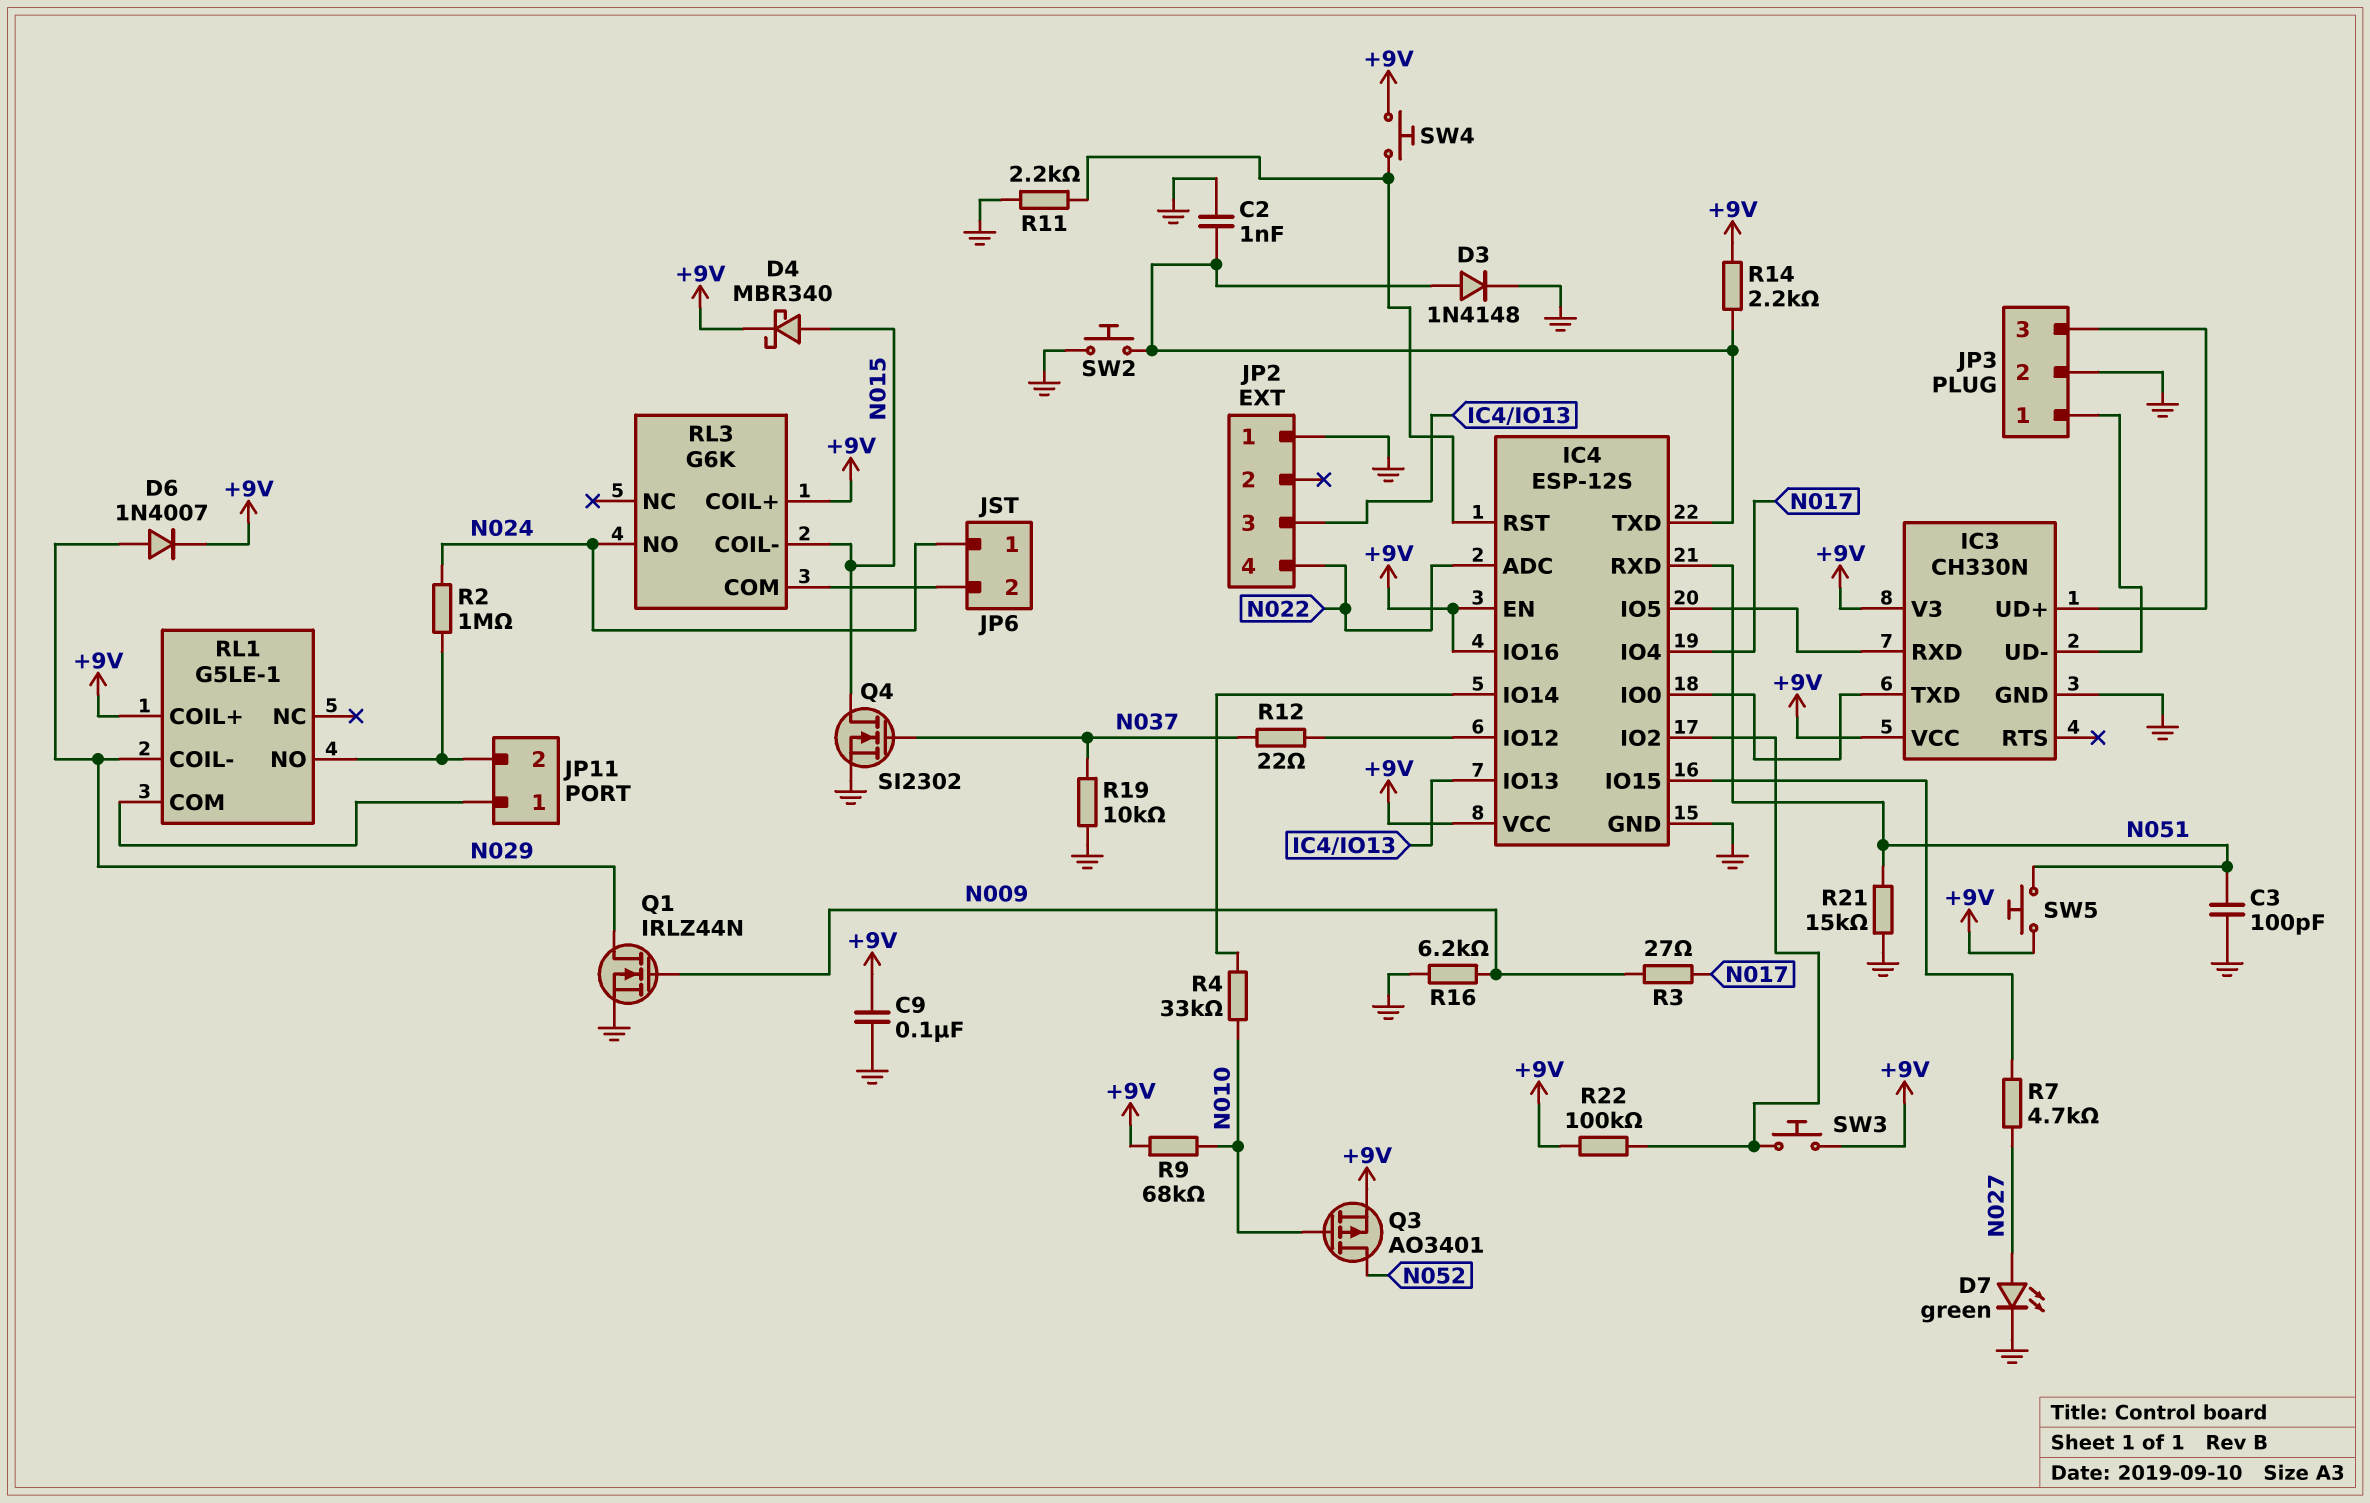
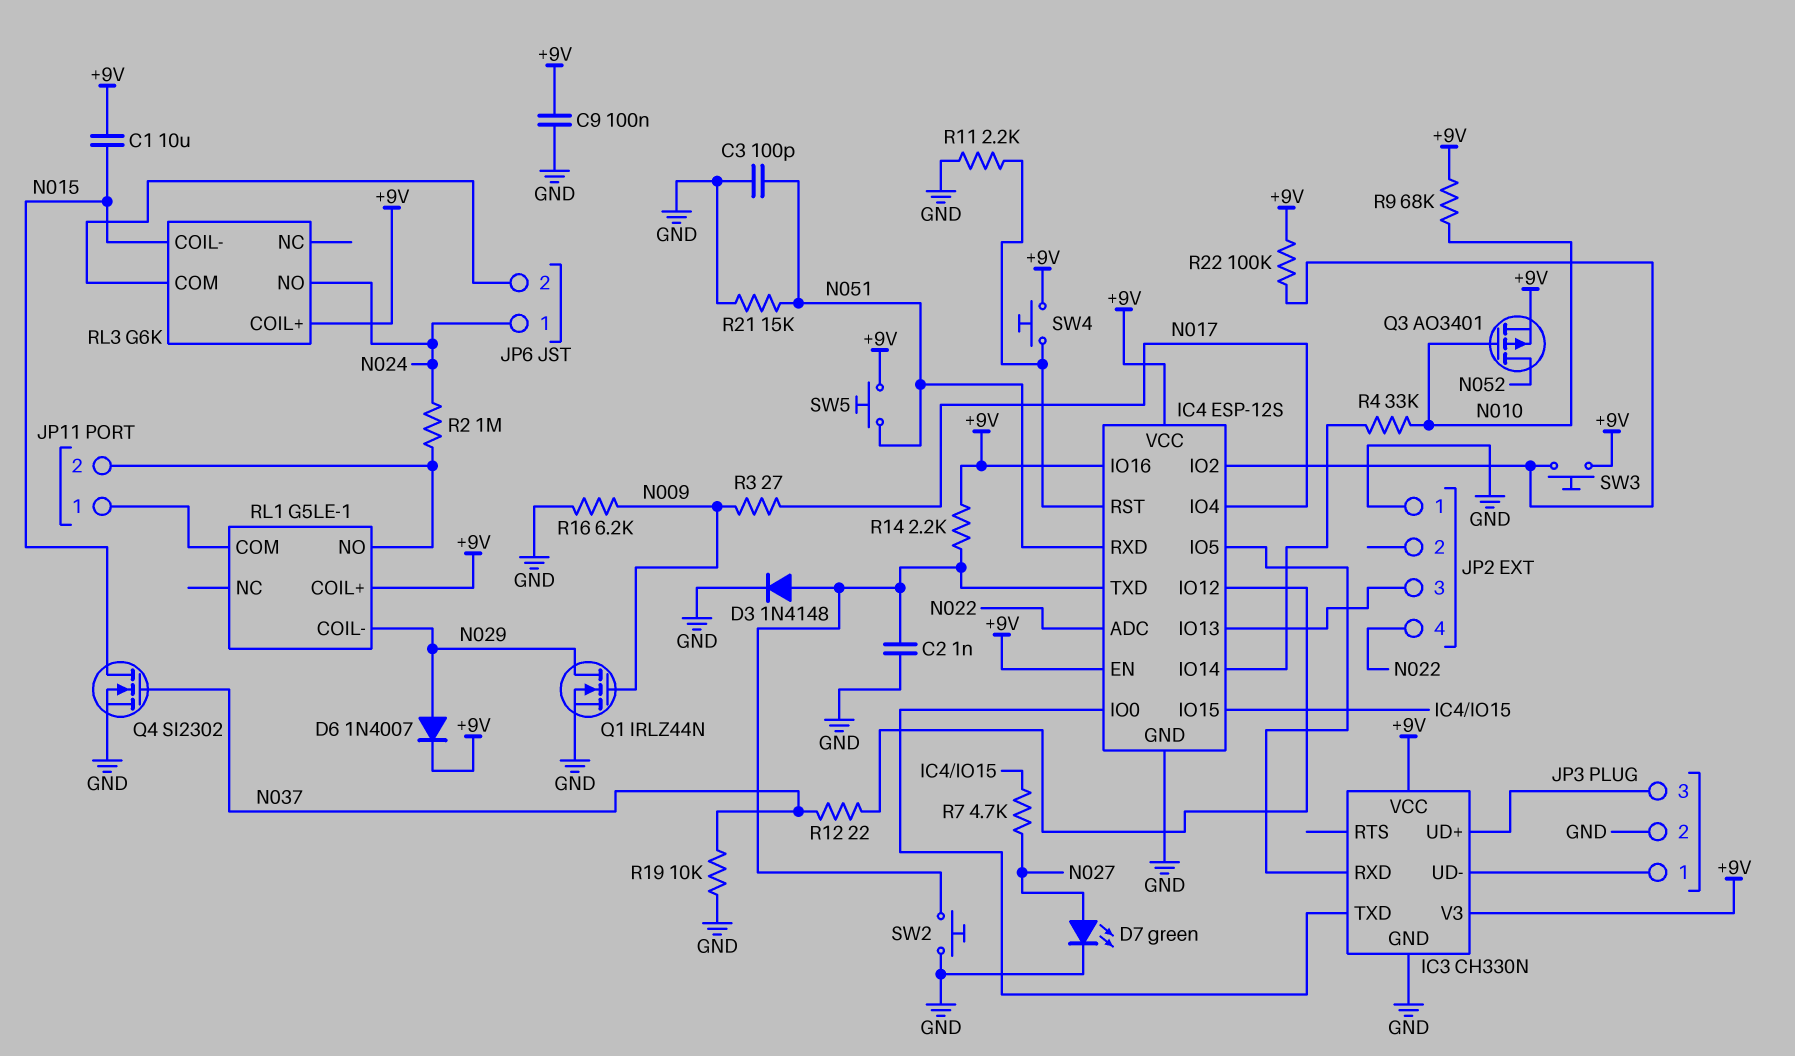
C1: none -> 10uF (+9V, N015)
D4: schottky MBR340 (A N015, K +9V) -> none

